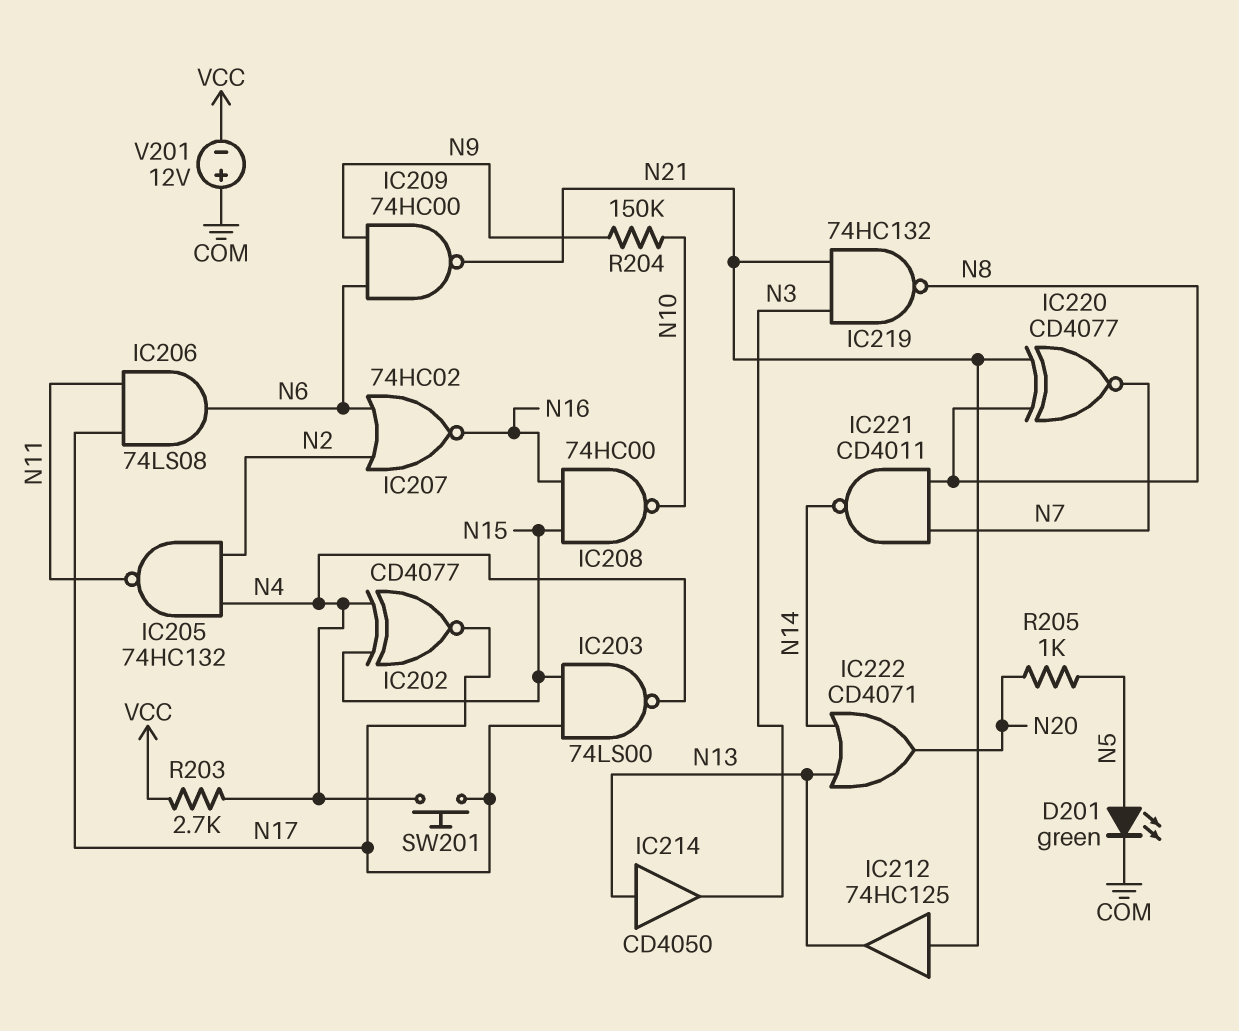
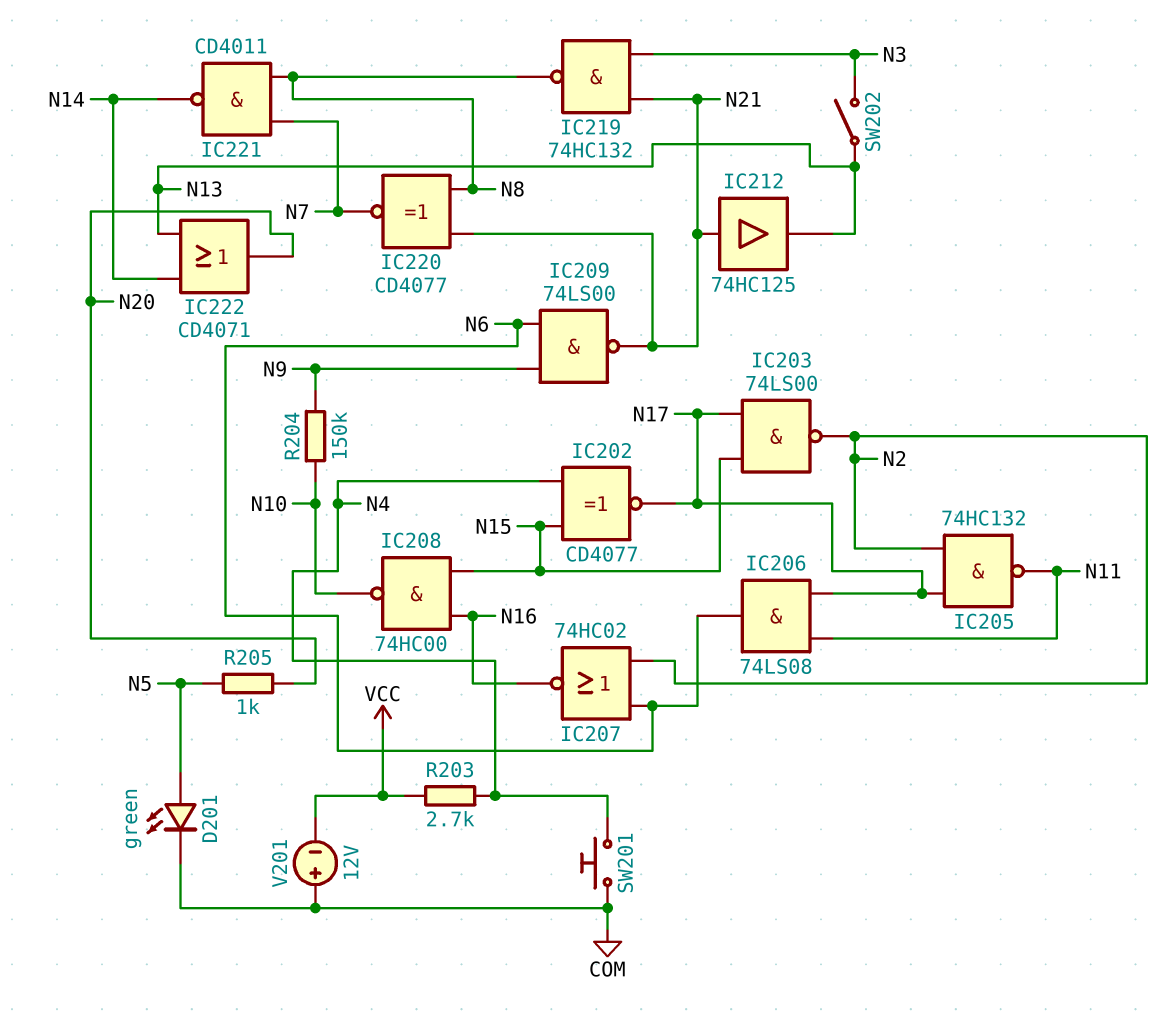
IC203: NAND 74LS00 (in N15, in N17, out N4) -> NAND 74LS00 (in N15, in N17, out N2)
IC205: NAND 74HC132 (in N2, in N4, out N11) -> NAND 74HC132 (in N2, in N17, out N11)
IC209: NAND 74HC00 (in N6, in N9, out N21) -> NAND 74LS00 (in N6, in N9, out N21)
IC214: buffer CD4050 (in N13, out N3) -> none
SW201: button (N4, N17) -> button (COM, N4)
SW202: none -> switch (N3, N13)

